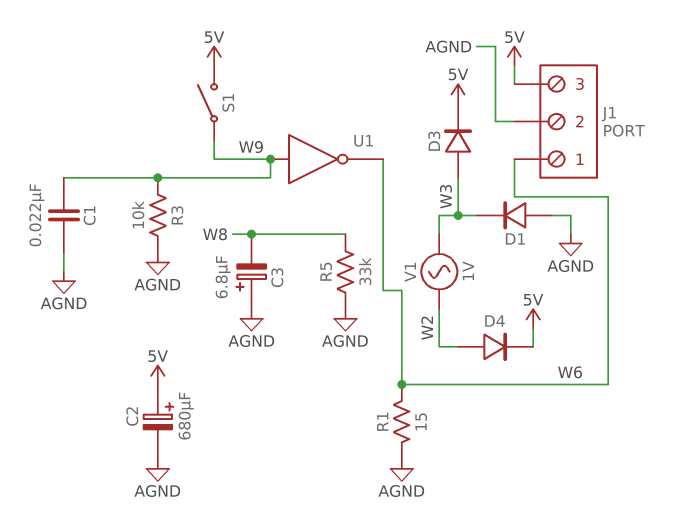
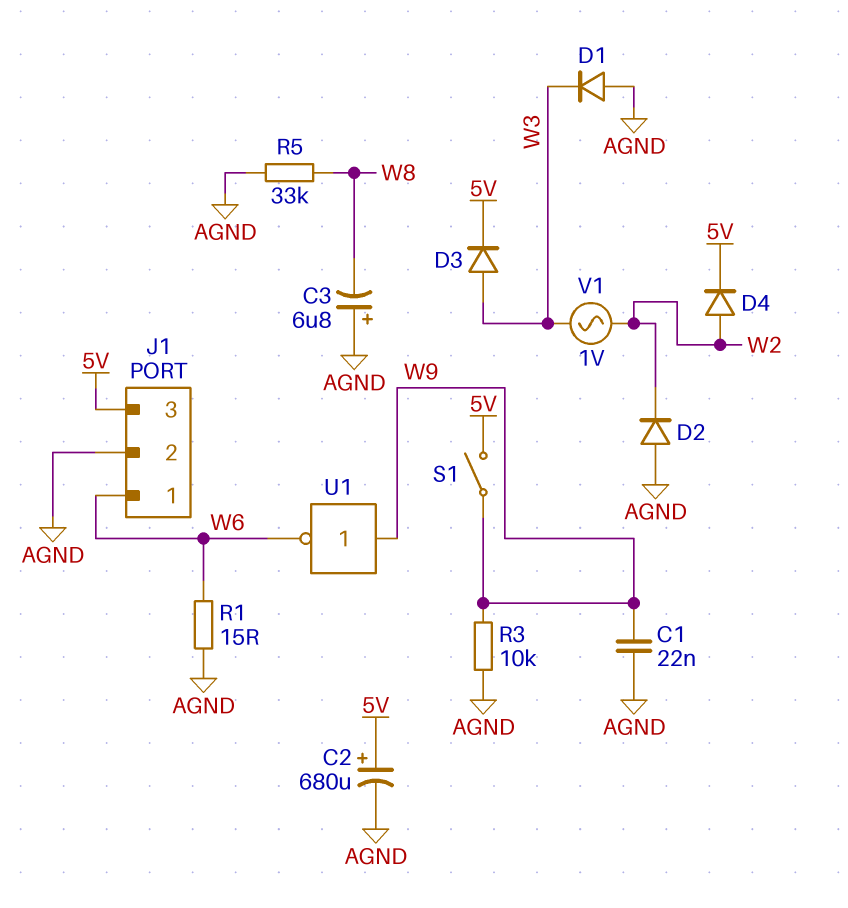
D2: none -> diode (A AGND, K W2)

